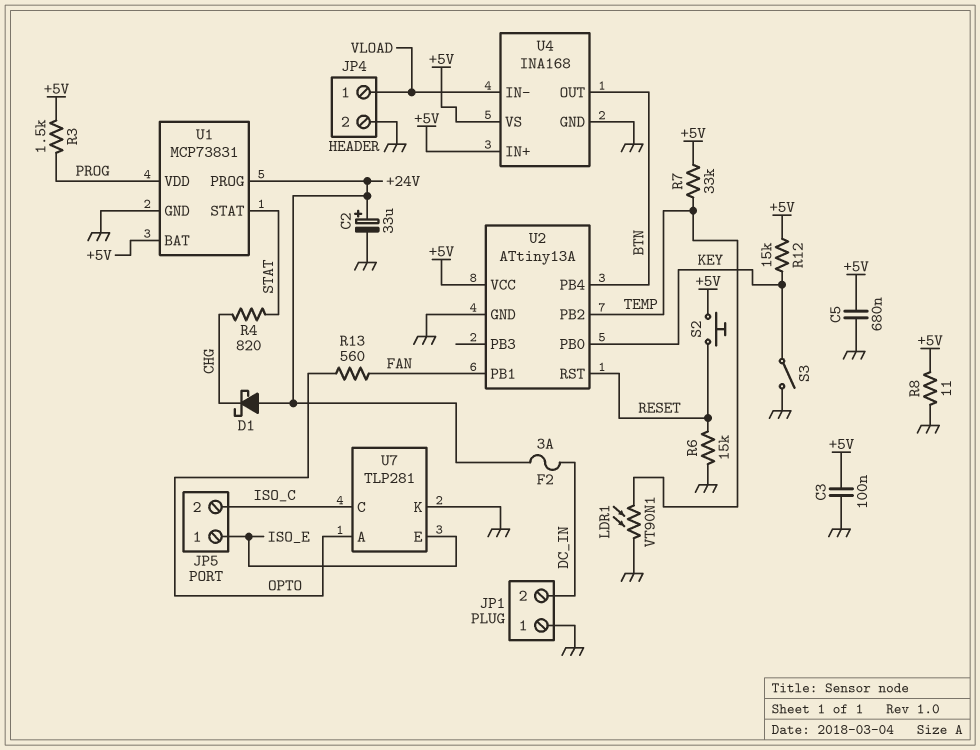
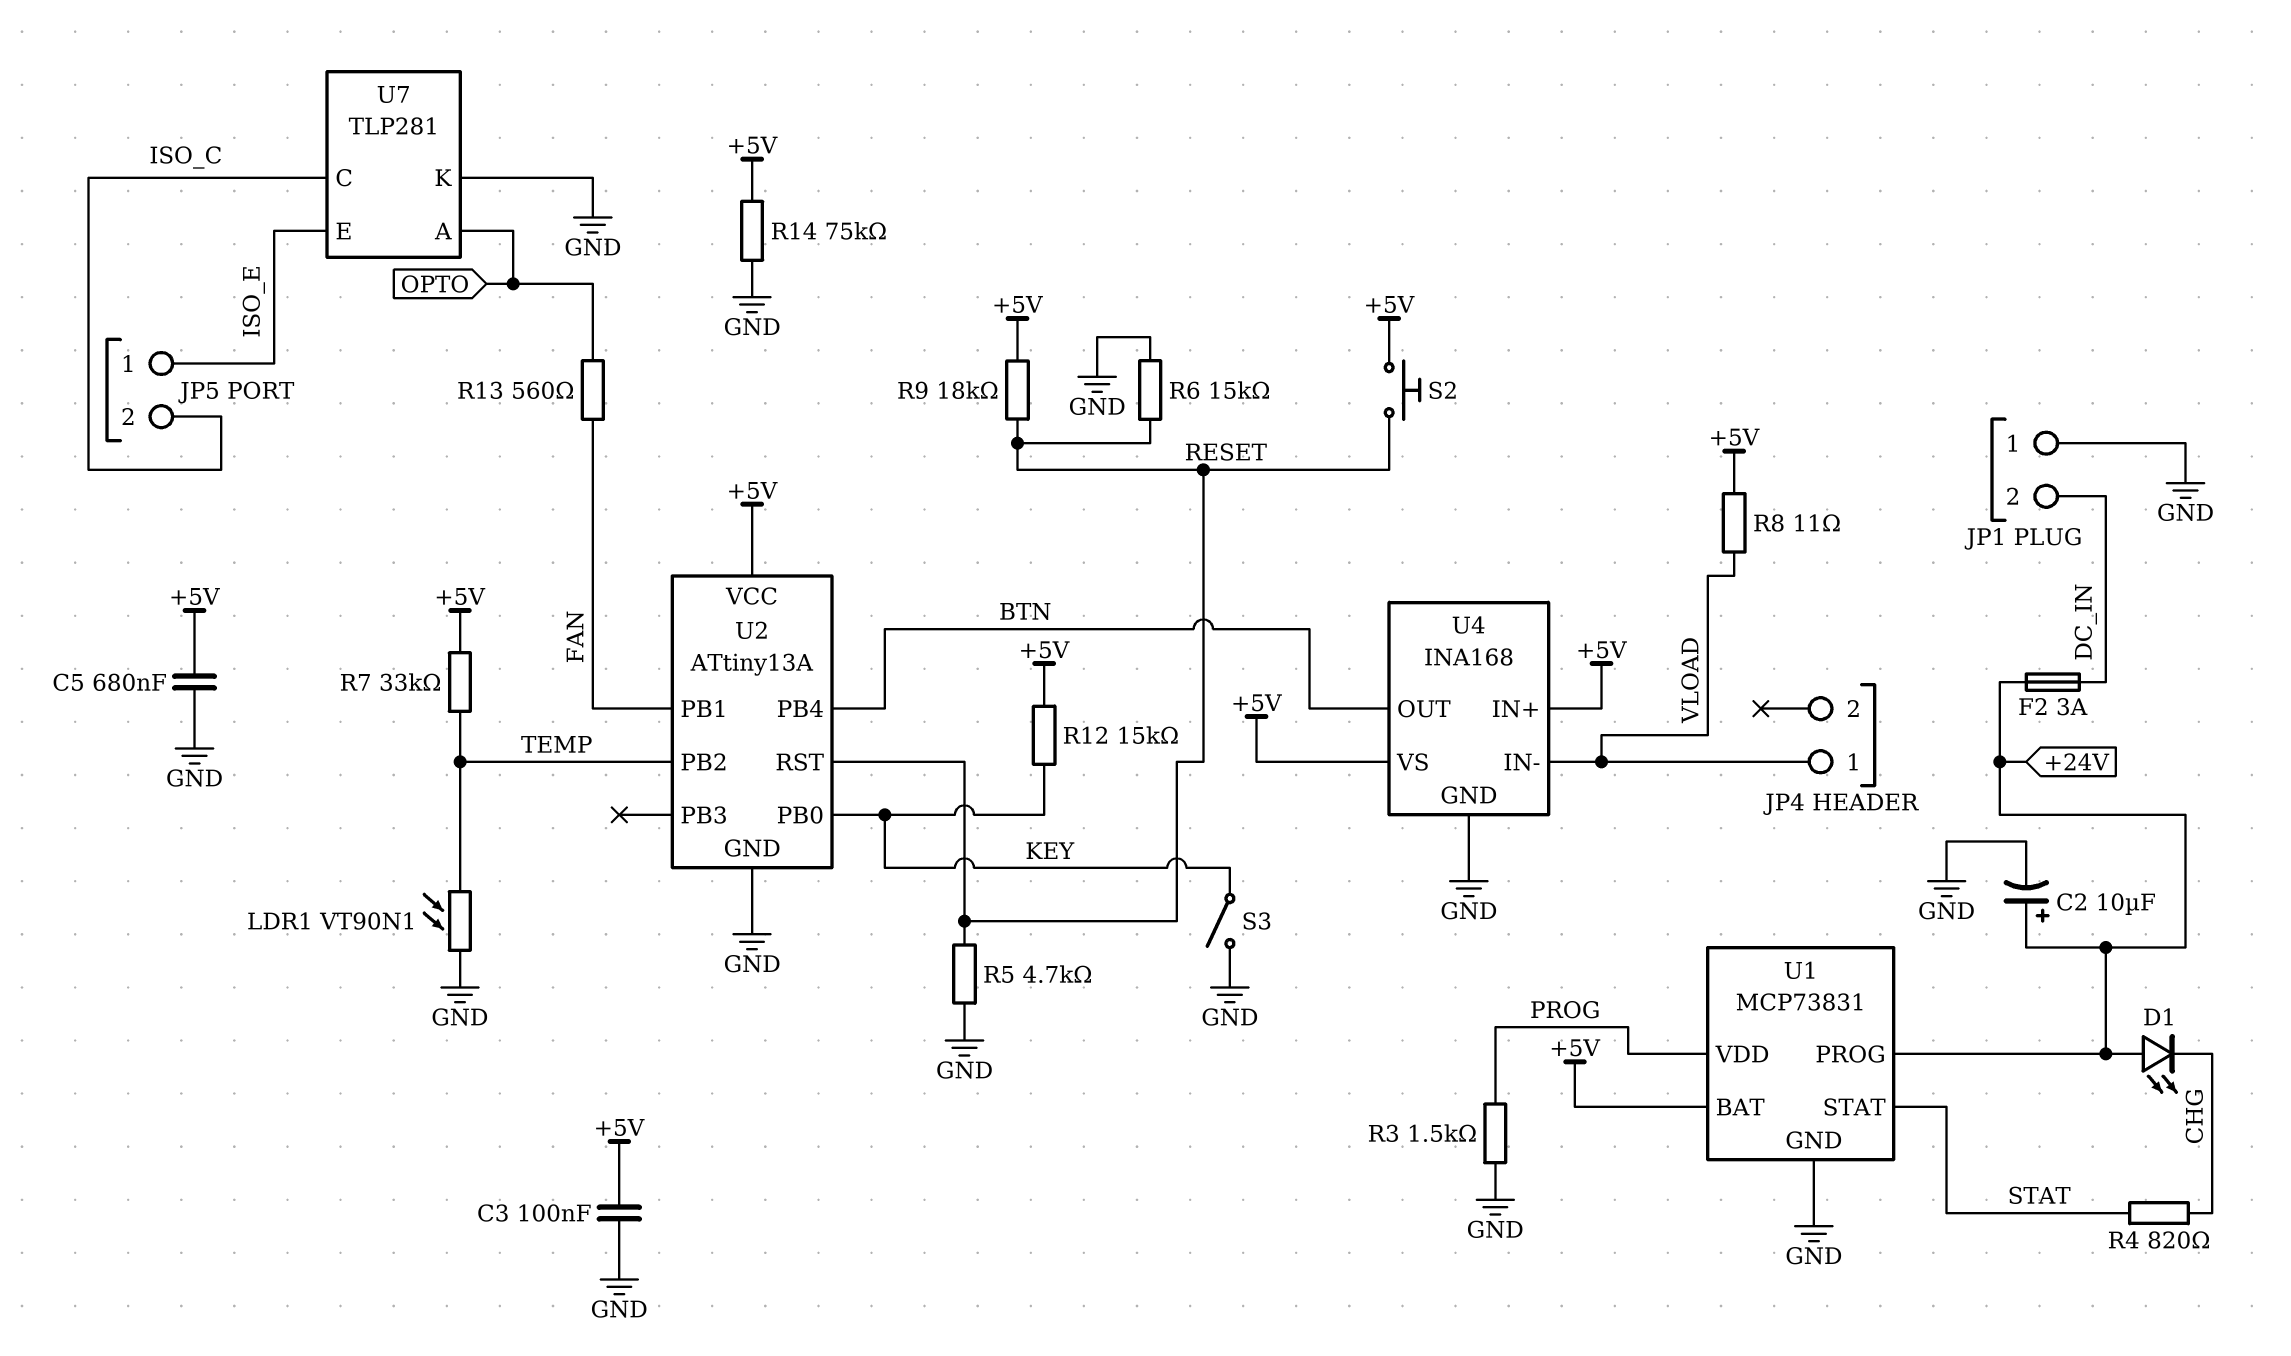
C2: 33uF (plus +24V, minus GND) -> 10uF (plus +24V, minus GND)
D1: schottky (A +24V, K CHG) -> LED (A +24V, K CHG)
JP4 pin 2: GND -> none
R3: 1.5k (+5V, PROG) -> 1.5k (GND, PROG)
R5: none -> 4.7k (GND, RESET)
R8: 11 (+5V, GND) -> 11 (+5V, VLOAD)
R9: none -> 18k (+5V, RESET)
R14: none -> 75k (+5V, GND)

